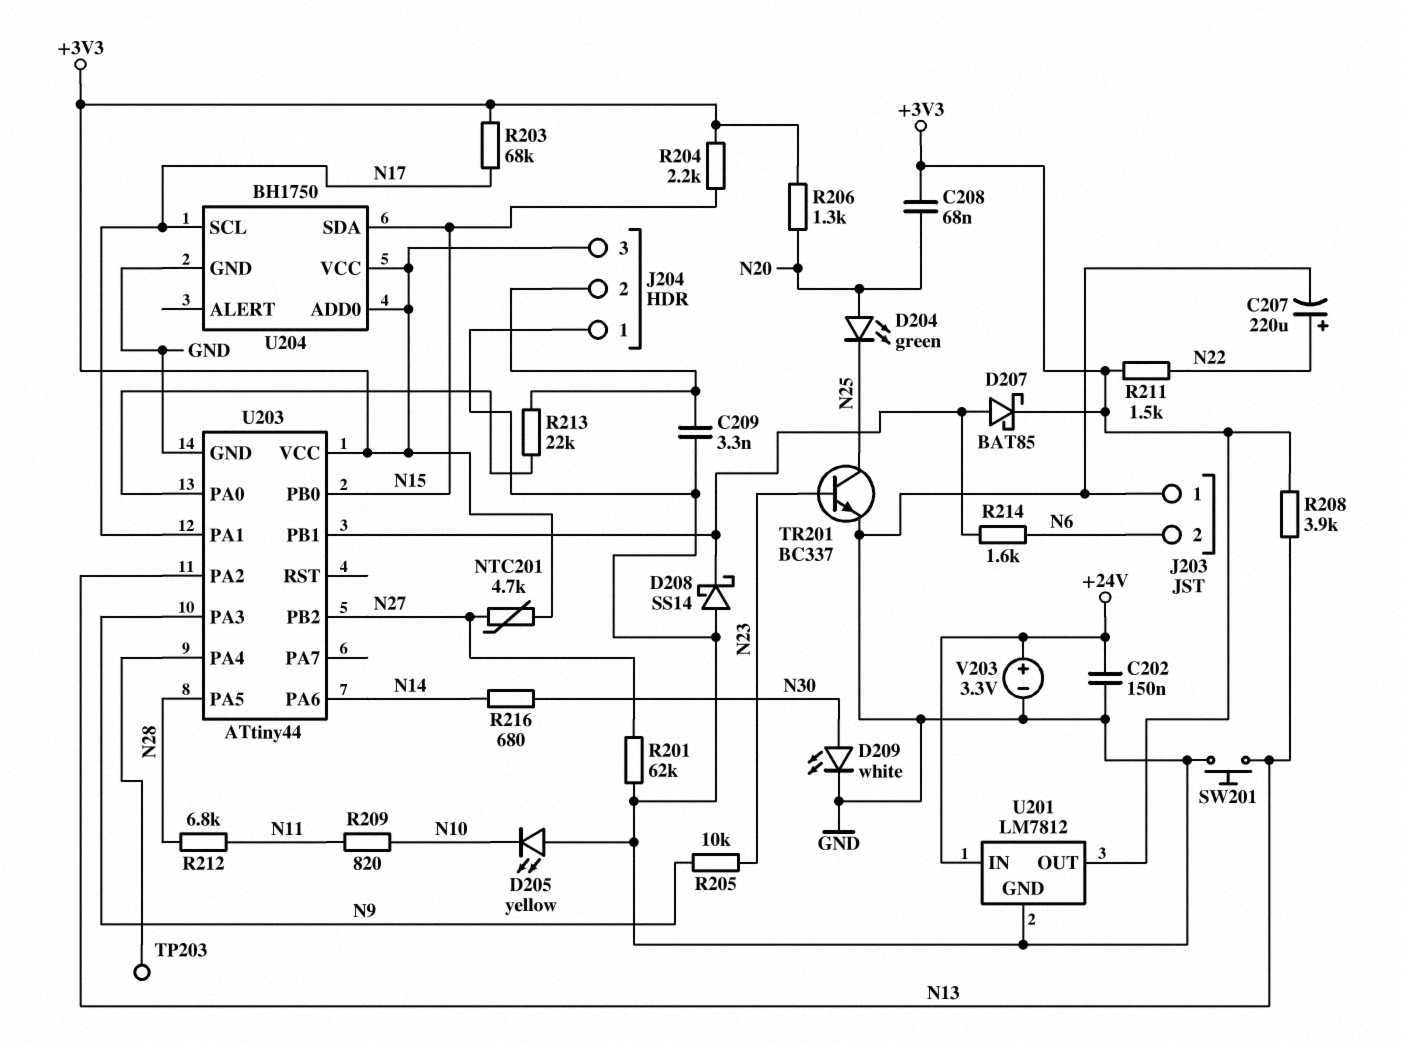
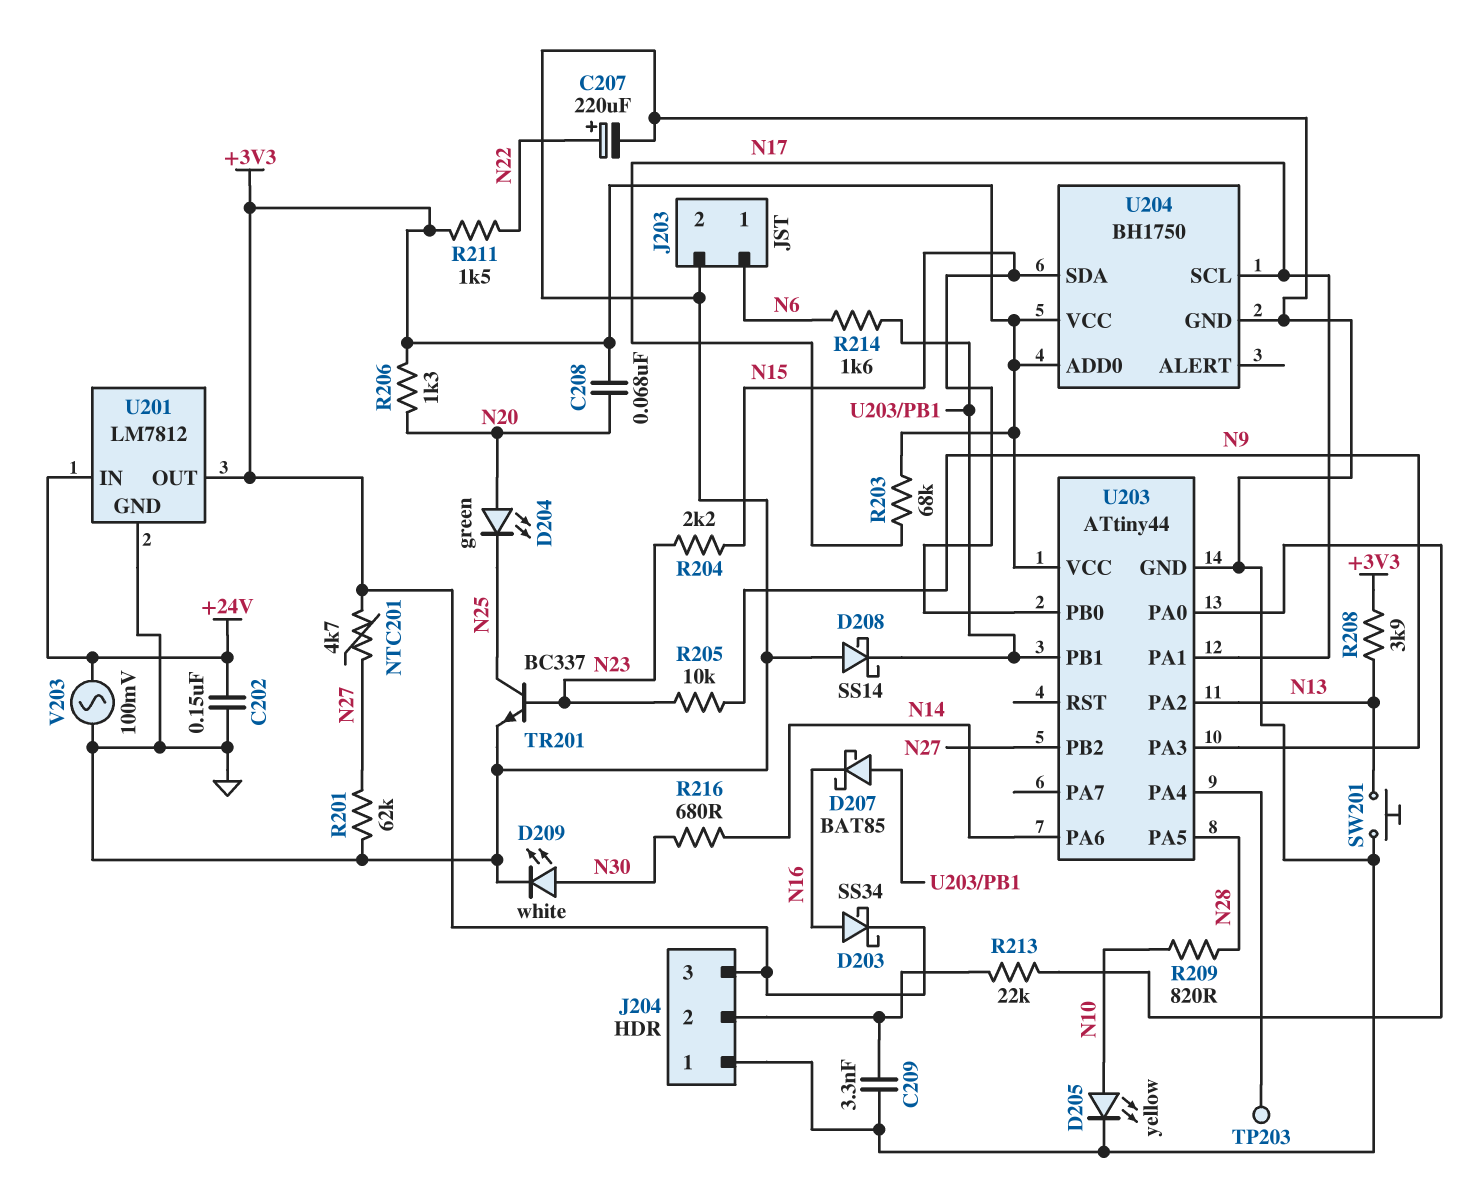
D203: none -> schottky SS34 (A N16, K +3V3)
D205: LED yellow (A GND, K N10) -> LED yellow (A N10, K GND)
D207: schottky BAT85 (A U203/PB1, K +3V3) -> schottky BAT85 (A U203/PB1, K N16)
J203 pin 1: GND -> N6
J203 pin 2: N6 -> GND
R204: 2.2k (+3V3, N15) -> 2.2k (N15, N23)
R209: 820 (N10, N11) -> 820 (N10, N28)
R212: 6.8k (N11, N28) -> none
V203: 3.3V (plus +24V, minus GND) -> AC 100mV (+24V, GND)

